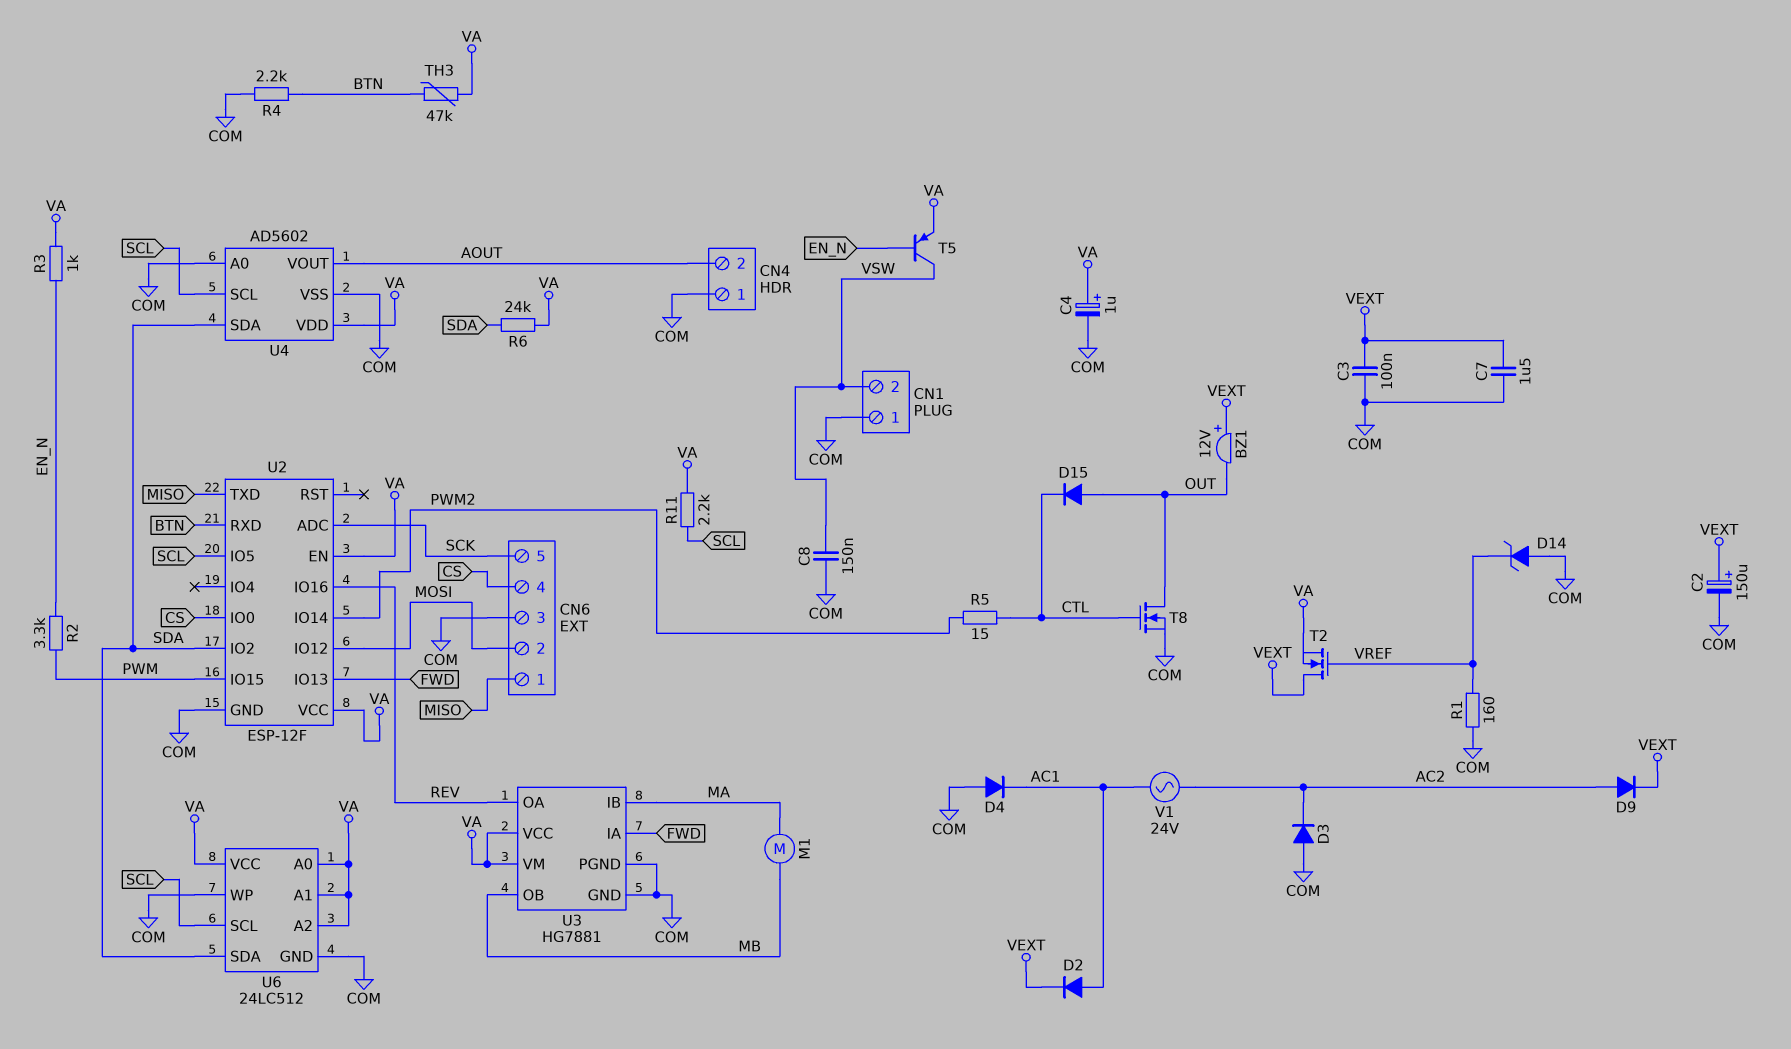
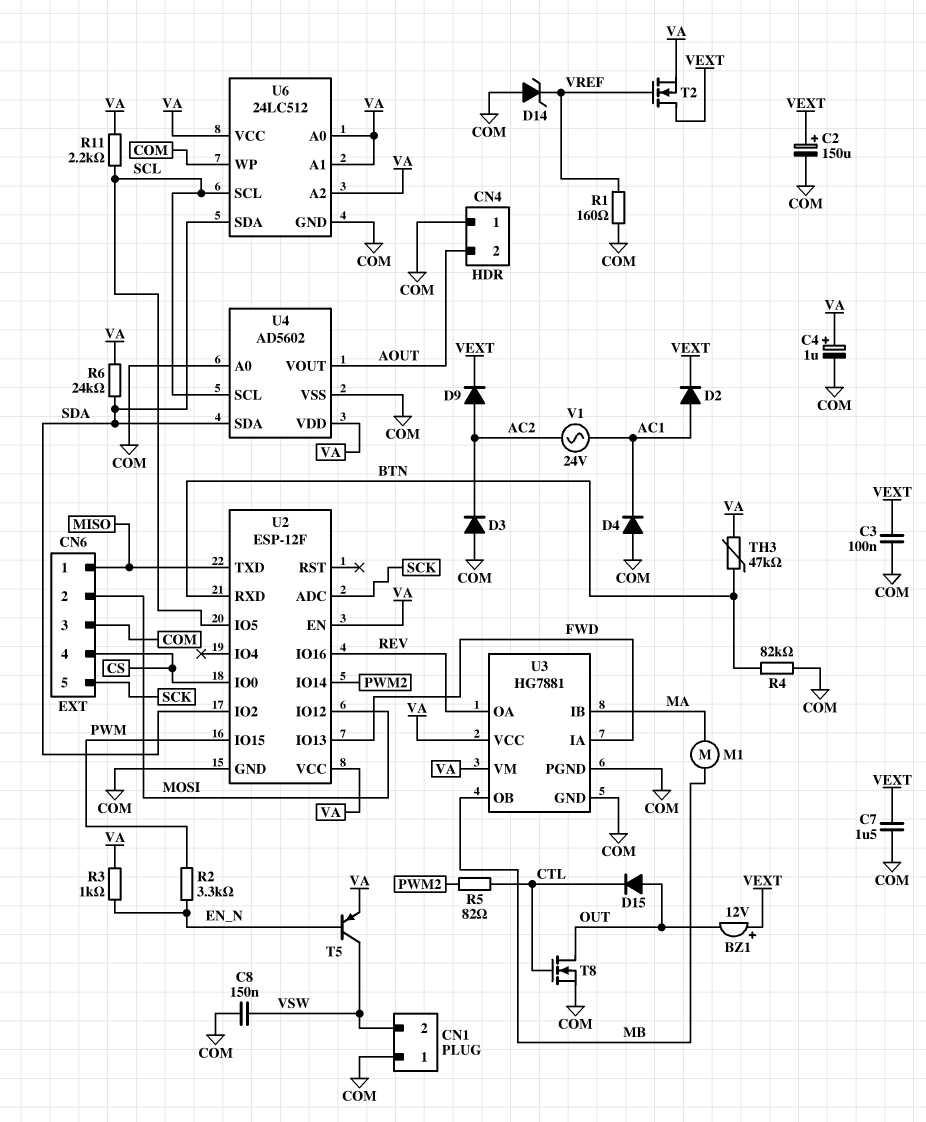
R4: 2.2k (BTN, COM) -> 82k (BTN, COM)
R5: 15 (CTL, PWM2) -> 82 (CTL, PWM2)

